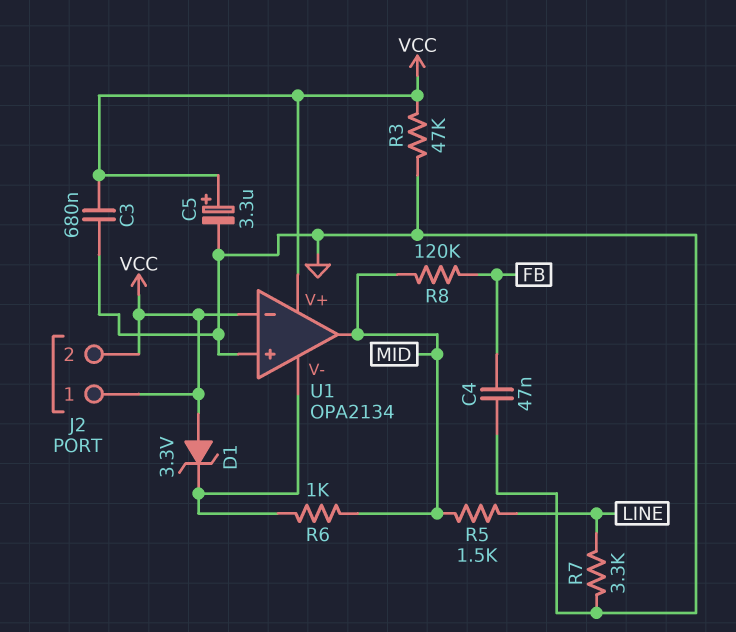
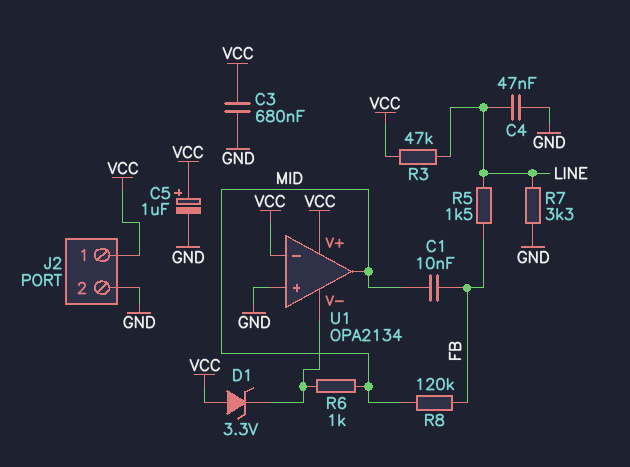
C1: none -> 10nF (FB, MID)
C4: 47nF (FB, GND) -> 47nF (GND, LINE)
C5: 3.3uF (plus VCC, minus GND) -> 1uF (plus VCC, minus GND)
J2 pin 2: VCC -> GND
R3: 47k (GND, VCC) -> 47k (LINE, VCC)
R5: 1.5k (LINE, MID) -> 1.5k (FB, LINE)

